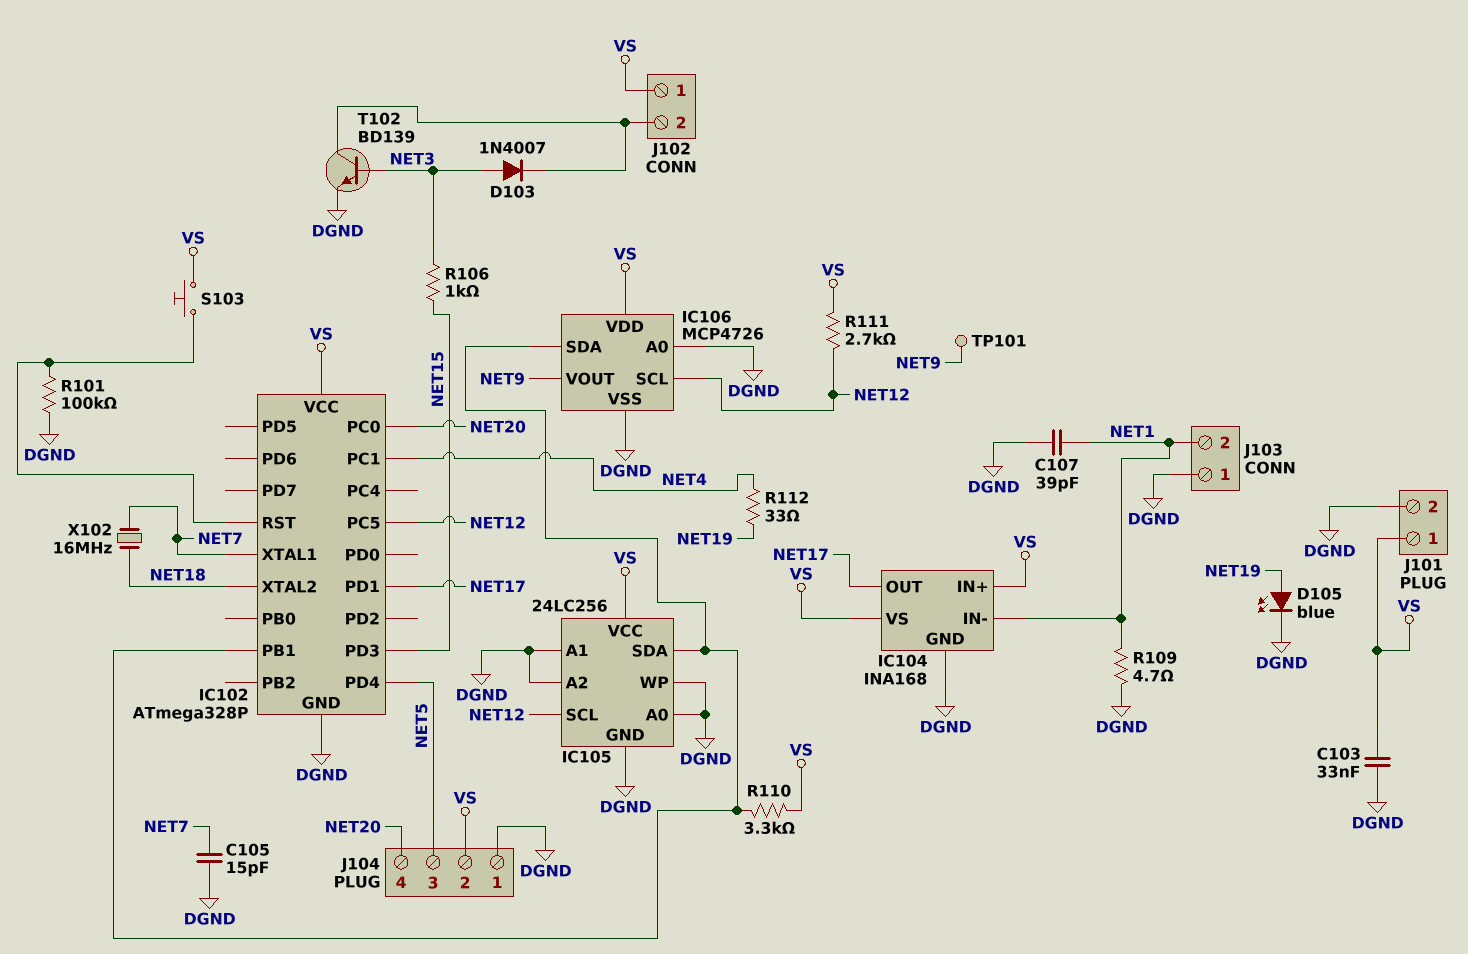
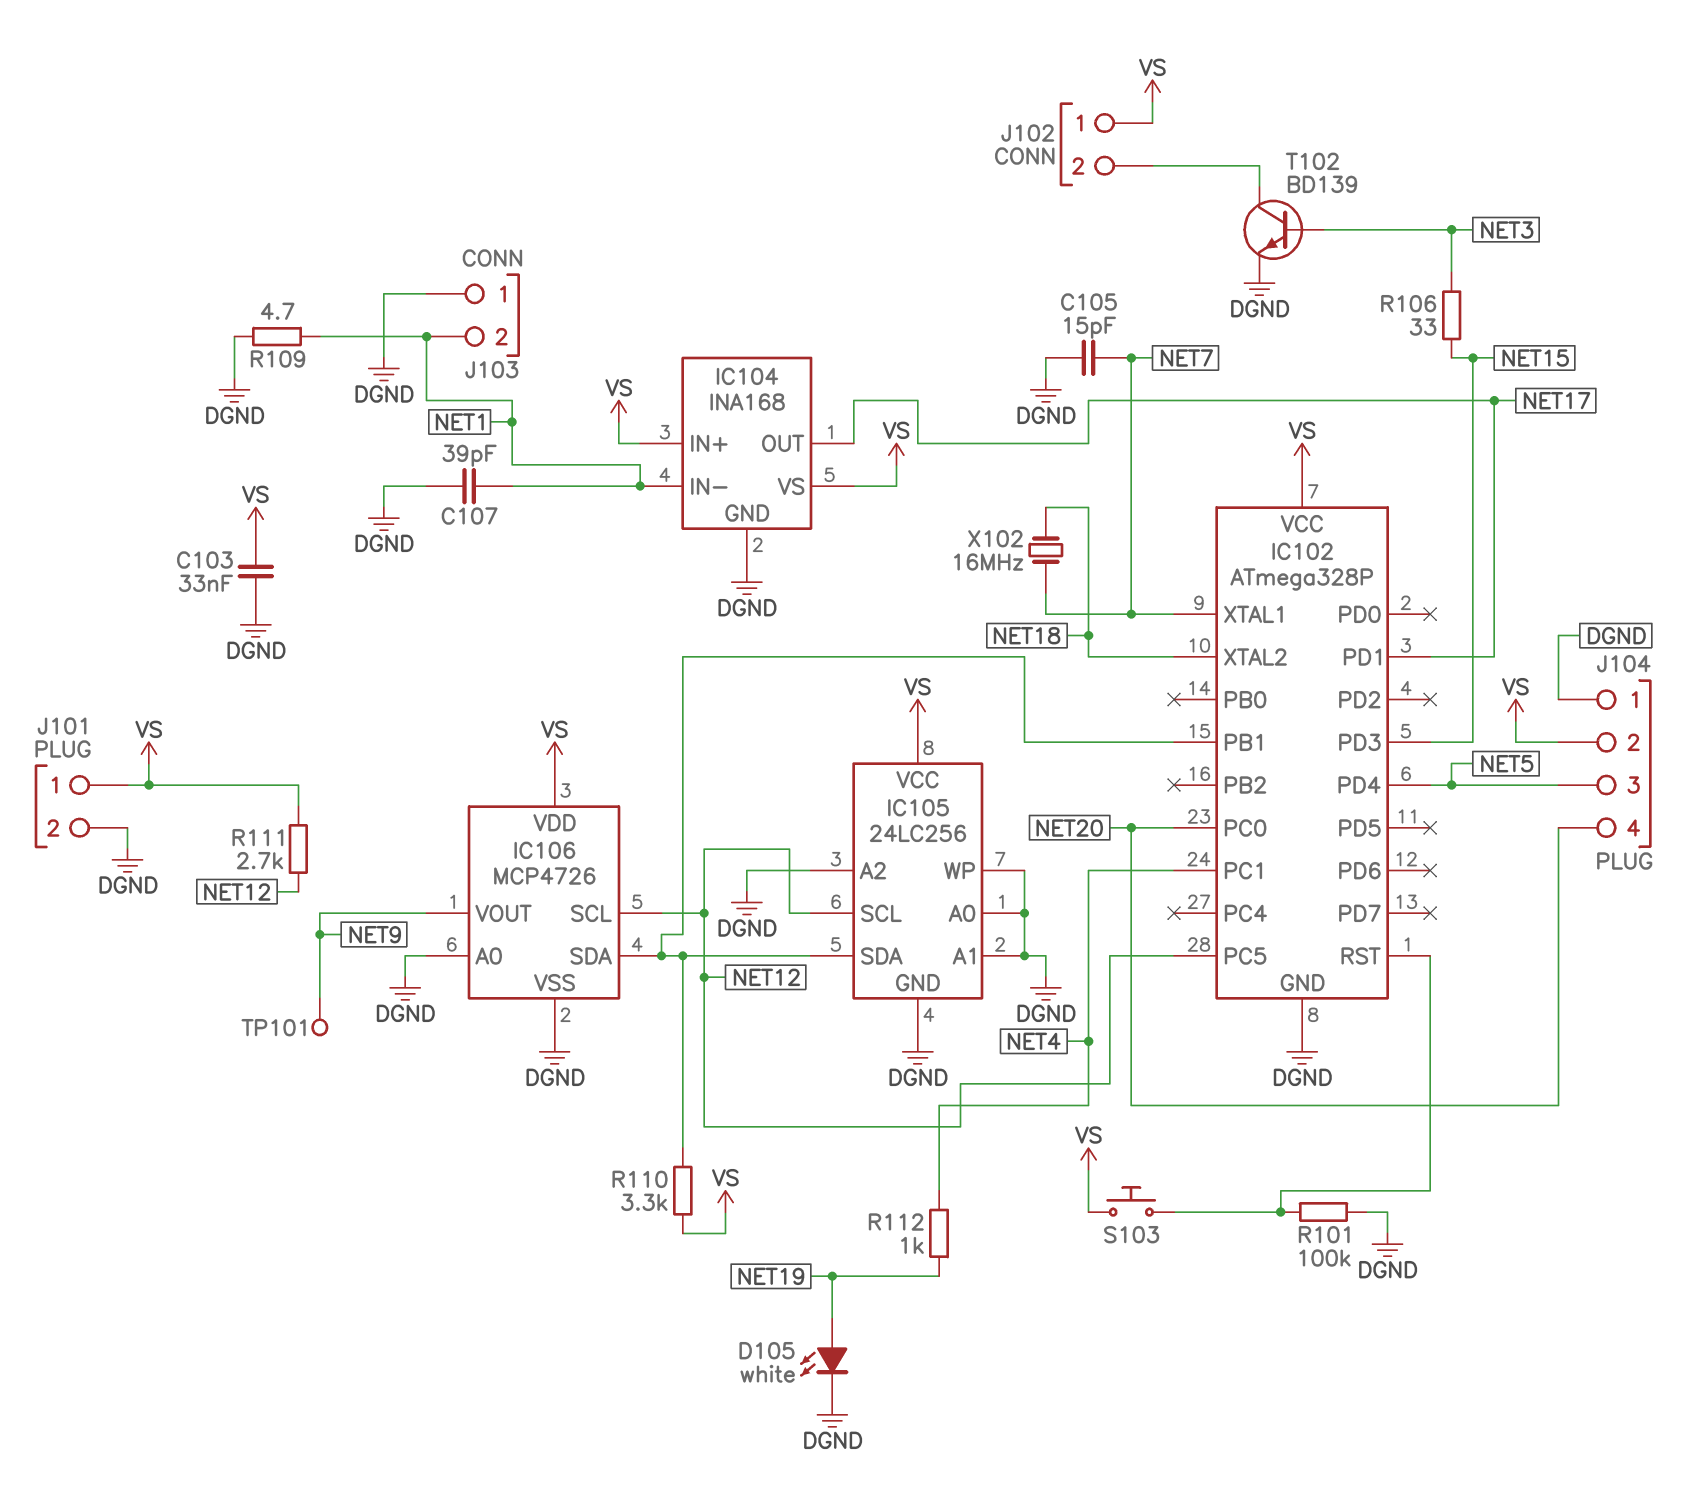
D103: diode 1N4007 (A NET3, K J102/2) -> none
D105: LED blue (A NET19, K DGND) -> LED white (A NET19, K DGND)
R106: 1k (NET3, NET15) -> 33 (NET3, NET15)
R112: 33 (NET4, NET19) -> 1k (NET4, NET19)

